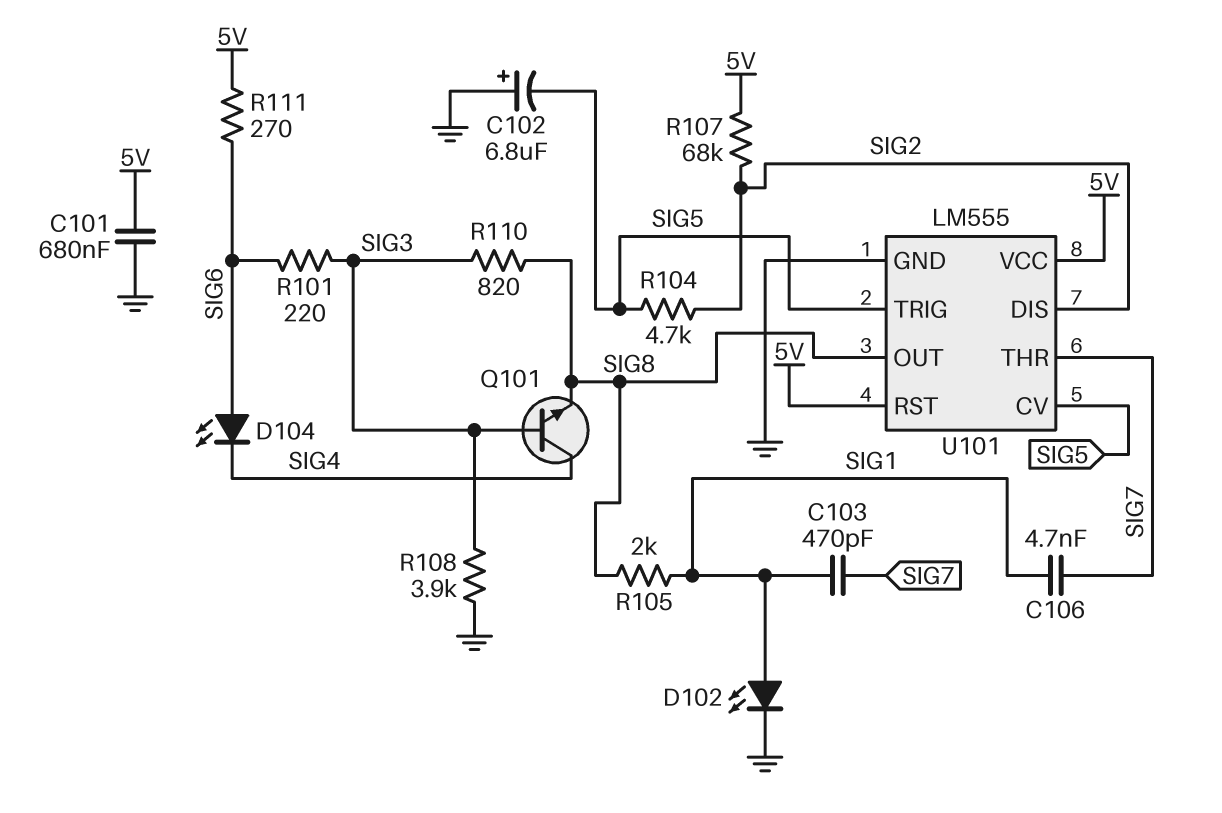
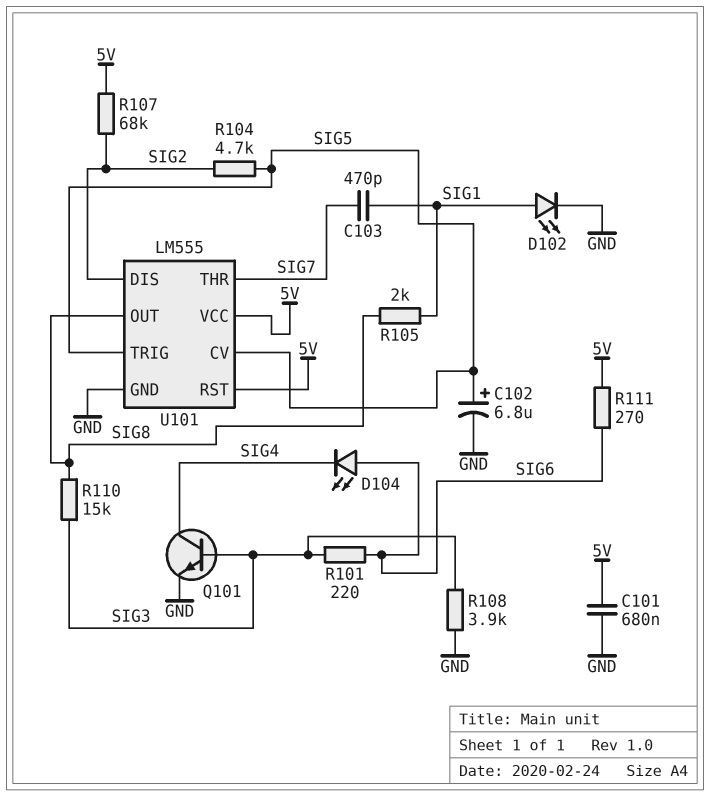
C102: 6.8uF (plus GND, minus SIG5) -> 6.8uF (plus SIG5, minus GND)
C106: 4.7nF (SIG1, SIG7) -> none
Q101: NPN (B SIG3, C SIG4, E SIG8) -> NPN (B SIG3, C SIG4, E GND)
R110: 820 (SIG3, SIG8) -> 15k (SIG3, SIG8)

